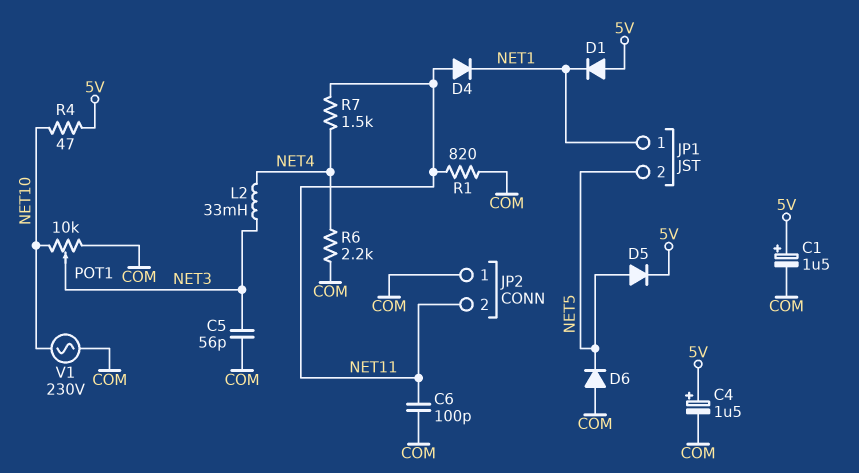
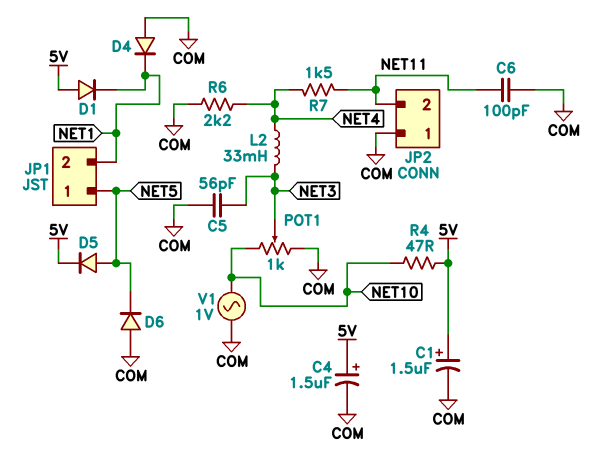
D4: diode (A NET11, K NET1) -> diode (A COM, K NET1)
JP1 pin 1: NET1 -> NET5
JP1 pin 2: NET5 -> NET1
POT1: 10k (COM, NET10, wiper NET3) -> 1k (COM, NET10, wiper NET3)
R1: 820 (COM, NET11) -> none
V1: AC 230V (COM, NET10) -> AC 1V (COM, NET10)

